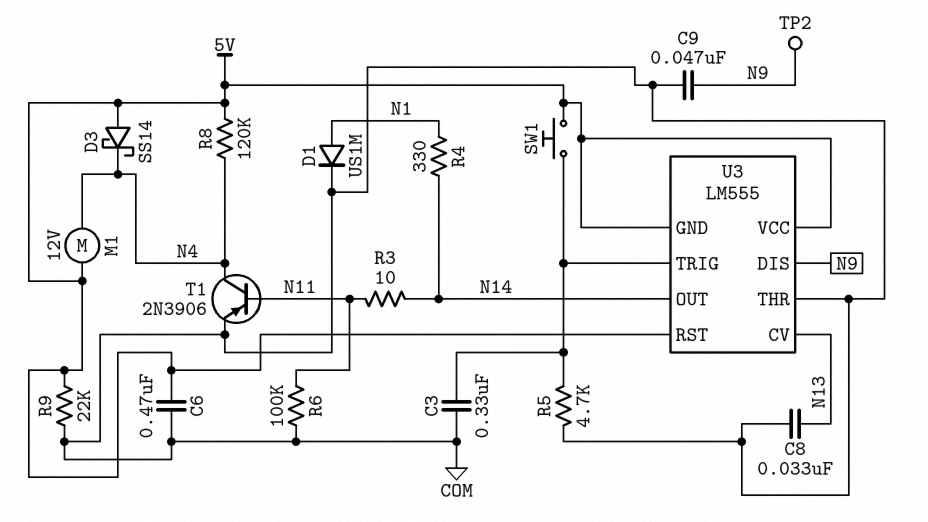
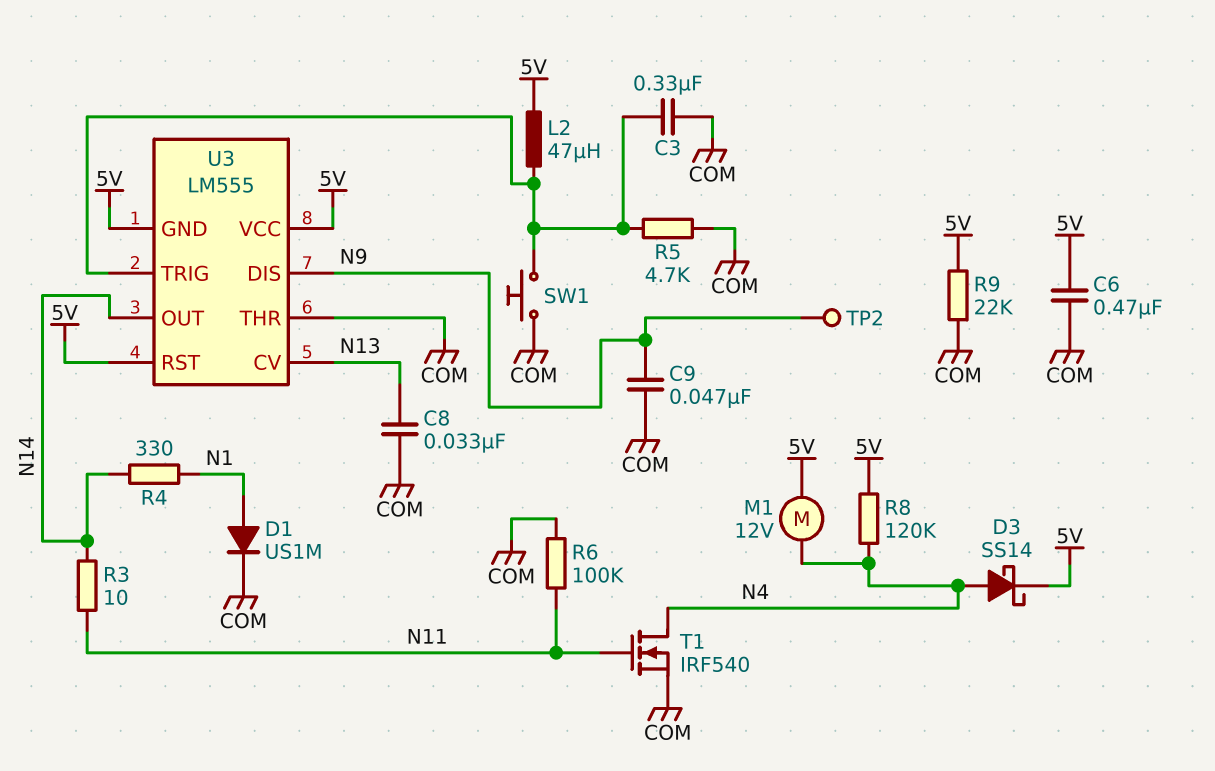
D3: schottky SS14 (A 5V, K N4) -> schottky SS14 (A N4, K 5V)
L2: none -> 47uH (5V, U3/TRIG)
SW1: button (5V, U3/TRIG) -> button (COM, U3/TRIG)
T1: PNP 2N3906 (B N11, C N4, E COM) -> NMOS IRF540 (G N11, D N4, S COM)

